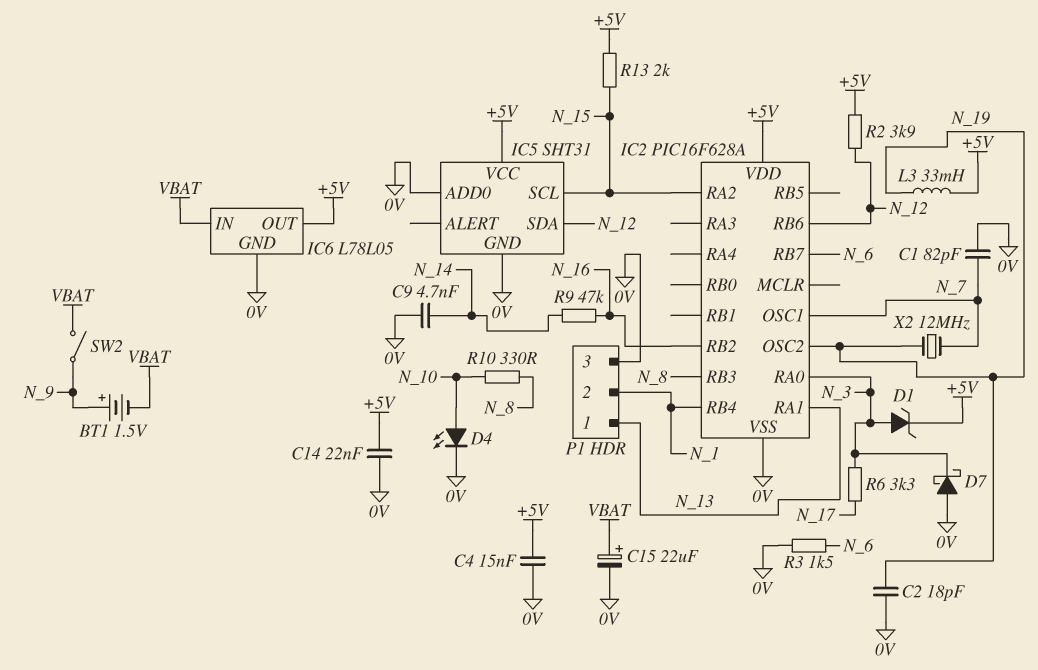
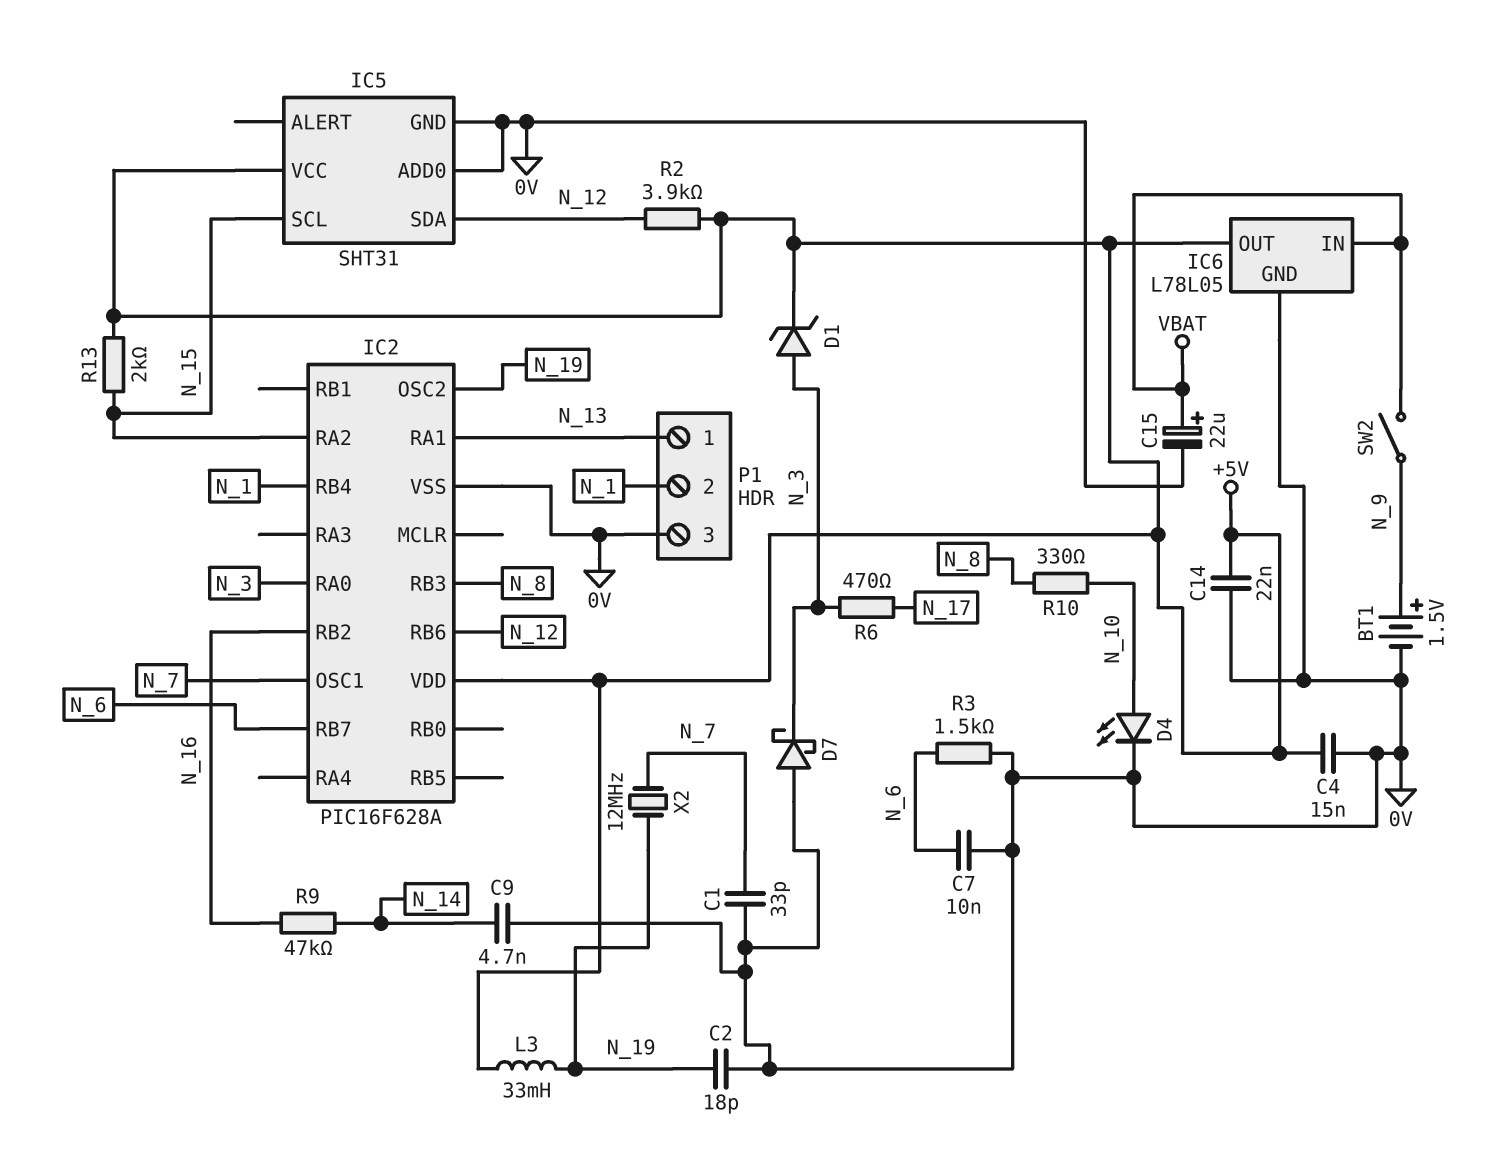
BT1: 1.5V (plus N_9, minus VBAT) -> 1.5V (plus N_9, minus 0V)
C1: 82pF (0V, N_7) -> 33pF (0V, N_7)
C7: none -> 10nF (0V, N_6)
R6: 3.3k (N_3, N_17) -> 470 (N_3, N_17)

